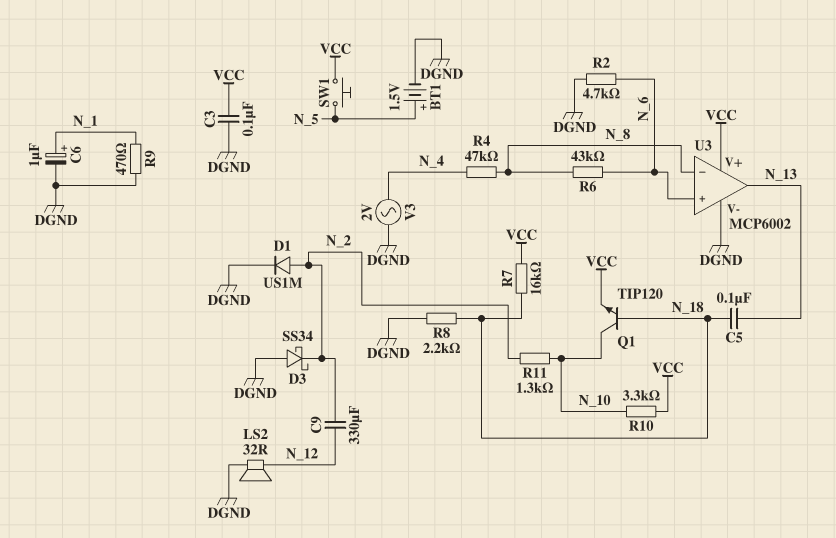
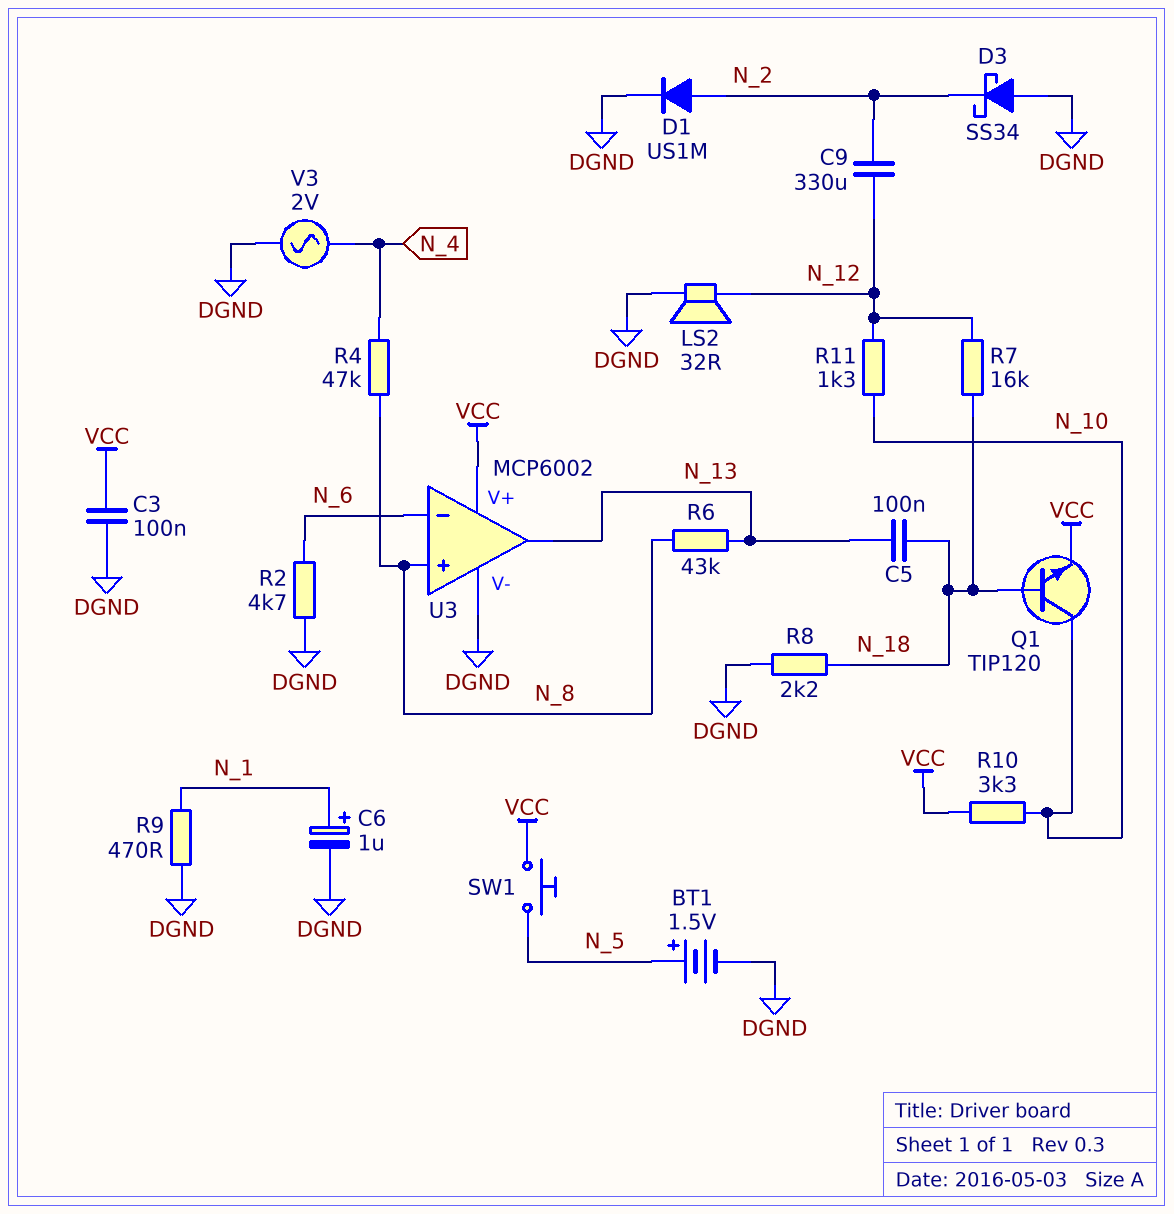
R6: 43k (N_6, N_8) -> 43k (N_8, N_13)
R7: 16k (N_18, VCC) -> 16k (N_12, N_18)
R11: 1.3k (N_2, N_10) -> 1.3k (N_10, N_12)
U3 pin in+: N_6 -> N_8
U3 pin in-: N_8 -> N_6

